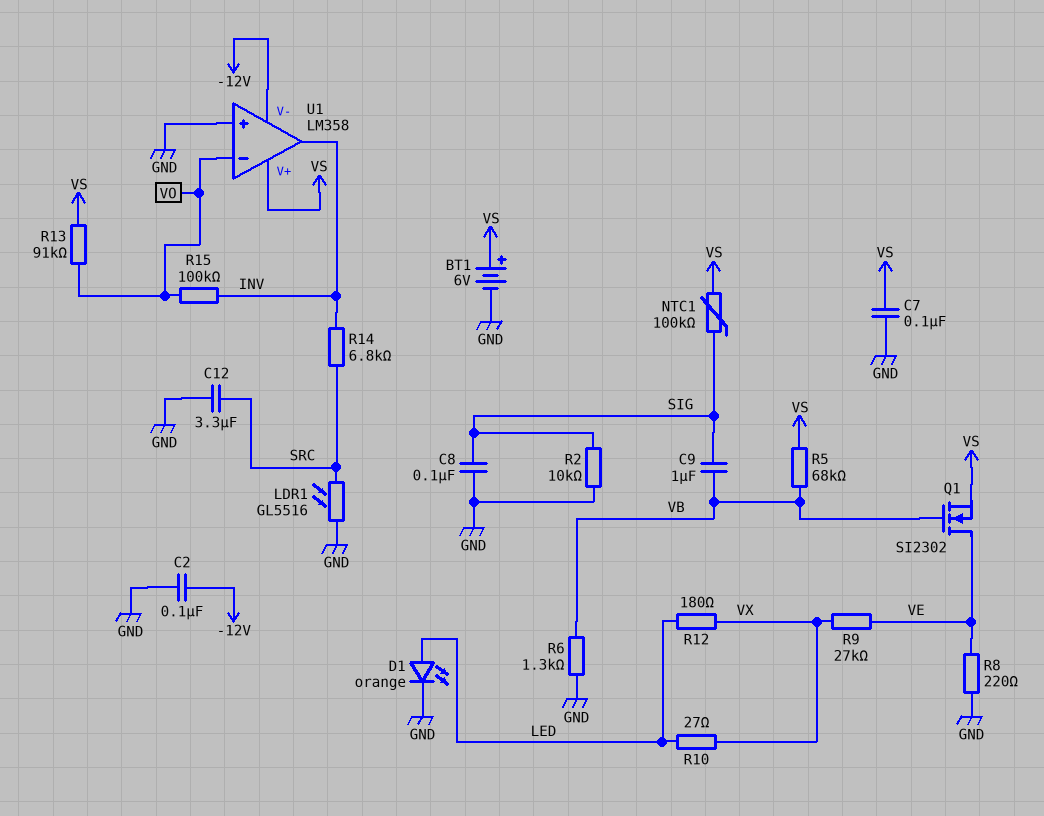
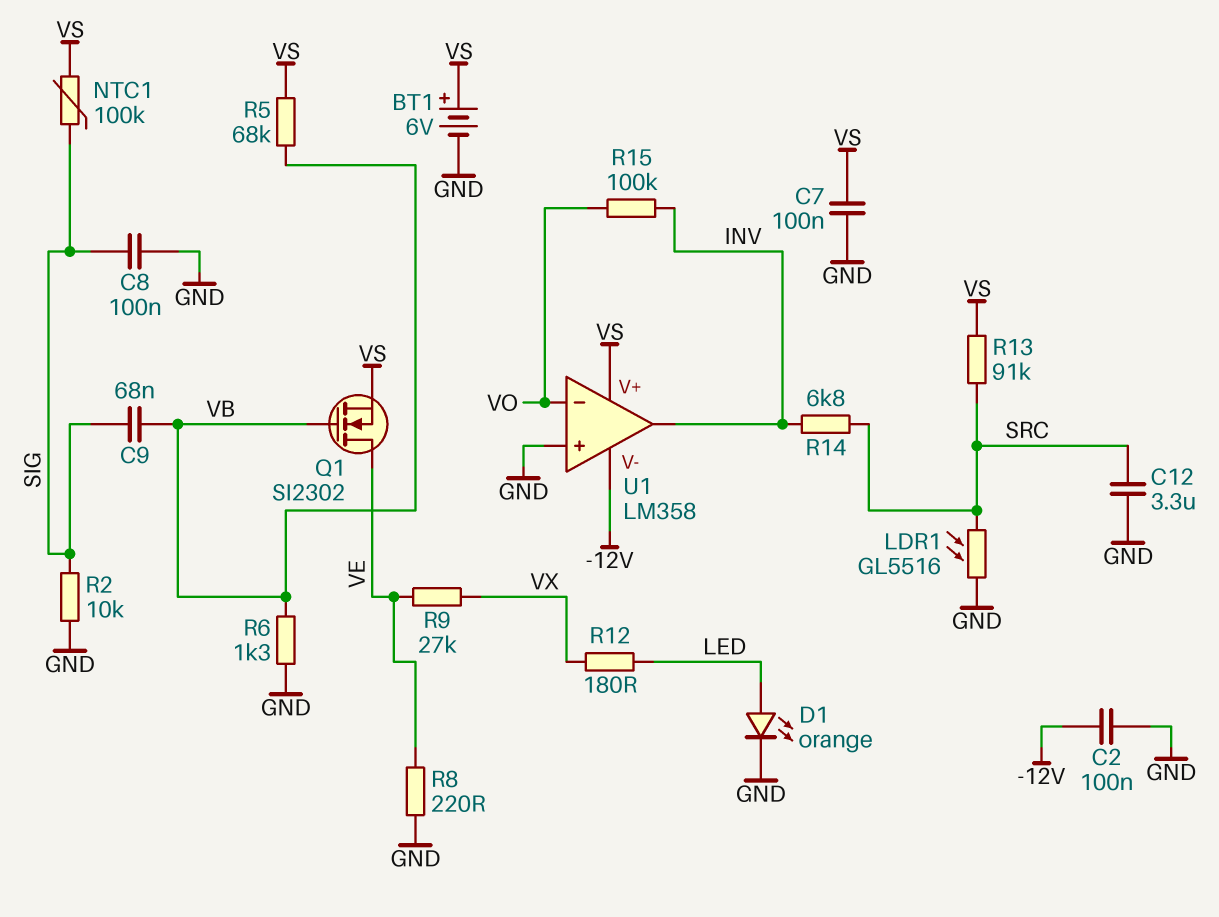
C9: 1uF (SIG, VB) -> 68nF (SIG, VB)
R10: 27 (LED, VX) -> none
R13: 91k (VO, VS) -> 91k (SRC, VS)

